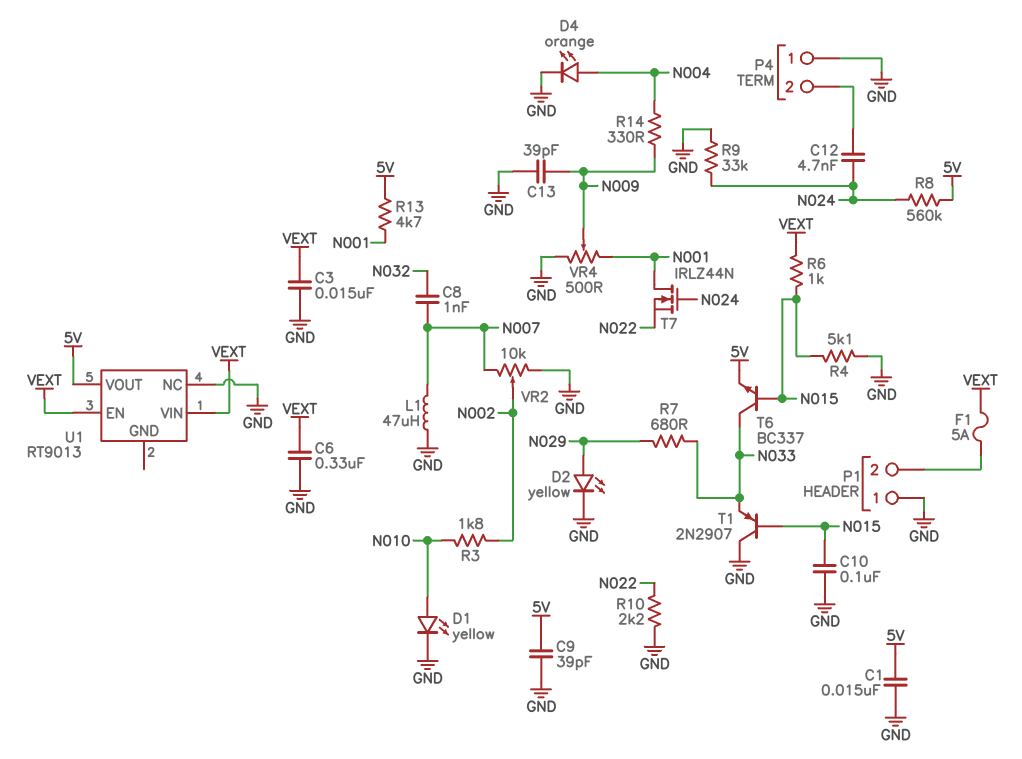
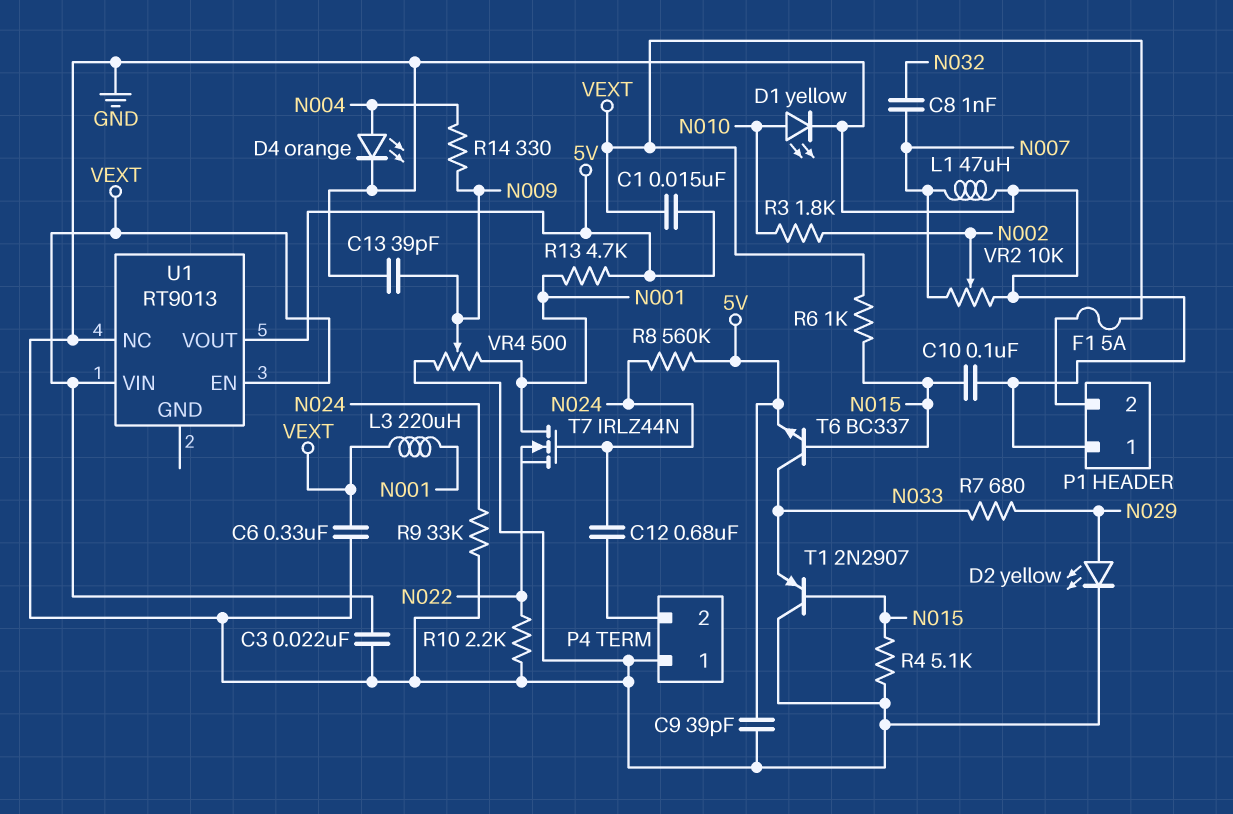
C1: 15nF (5V, GND) -> 15nF (5V, VEXT)
C3: 15nF (GND, VEXT) -> 22nF (GND, VEXT)
C12: 4.7nF (N024, P4/2) -> 680nF (N024, P4/2)
L3: none -> 220uH (N001, VEXT)

